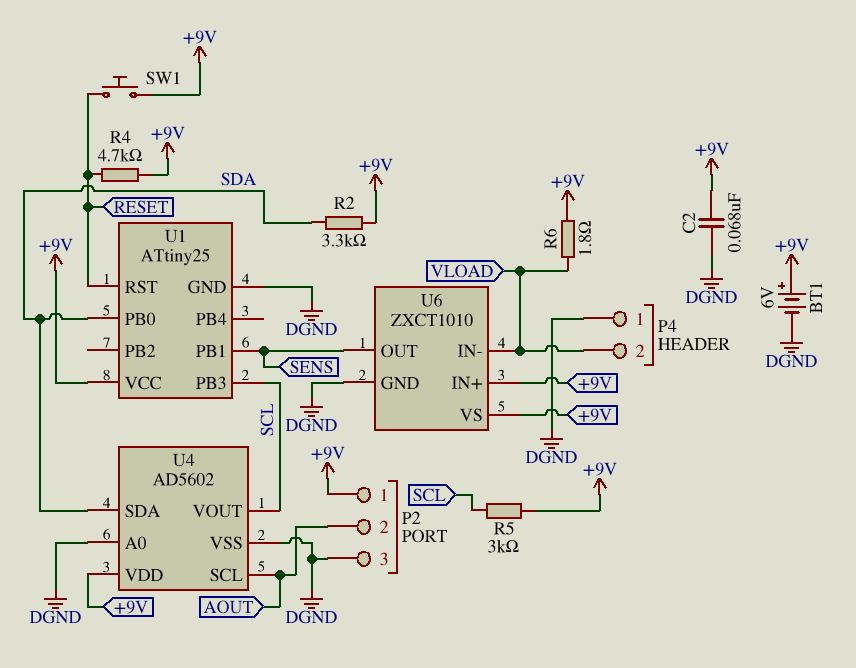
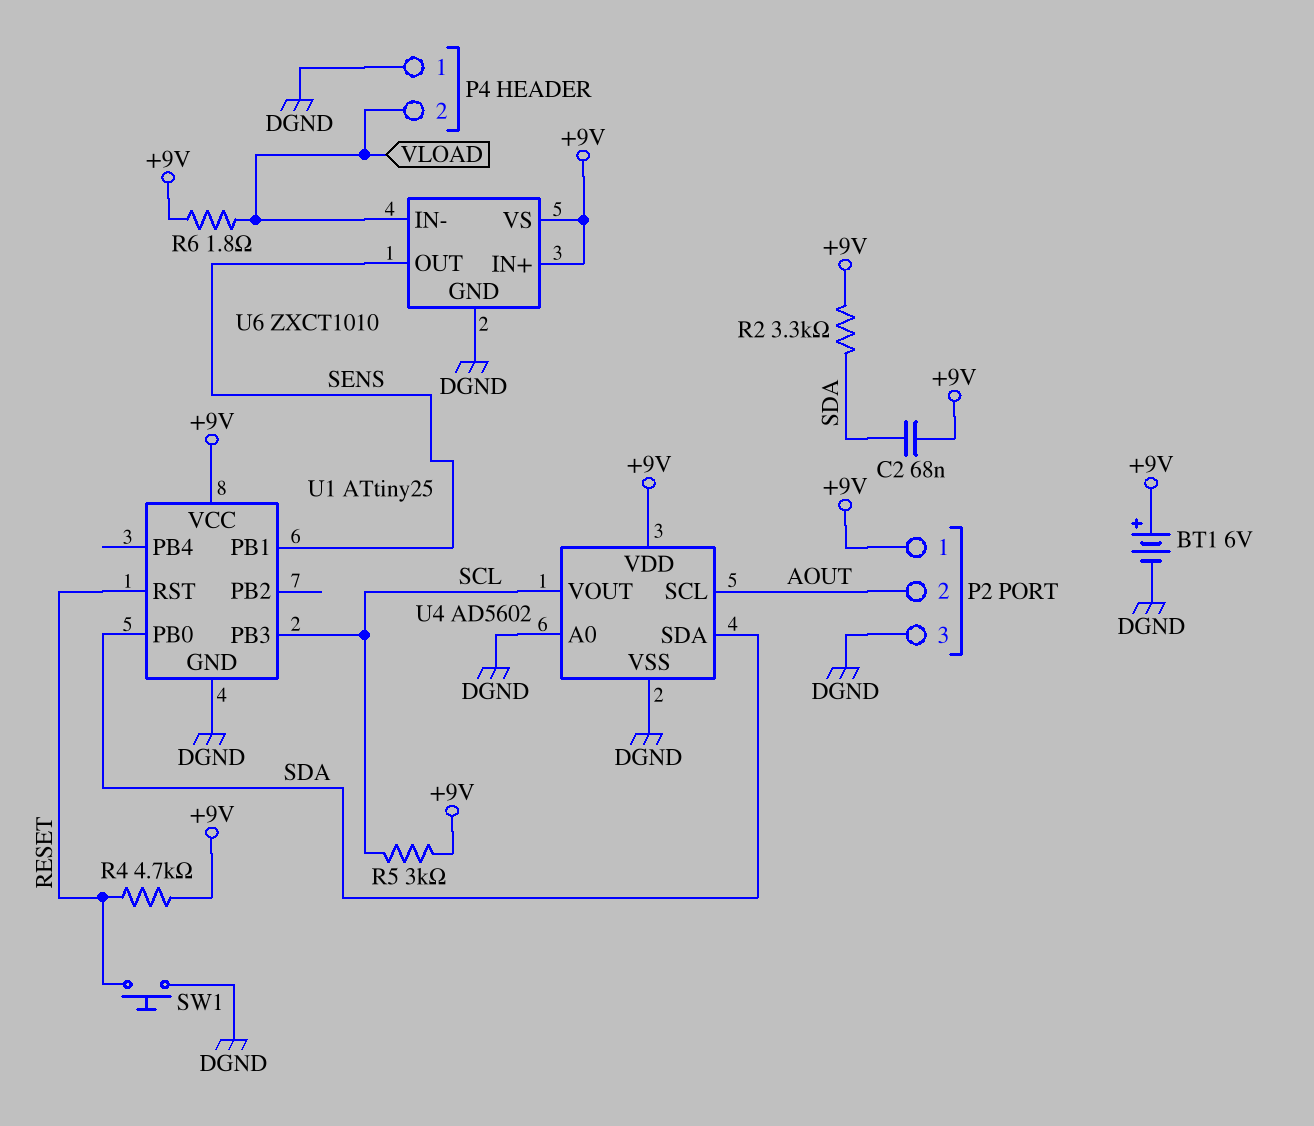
C2: 68nF (+9V, DGND) -> 68nF (+9V, SDA)
SW1: button (+9V, RESET) -> button (DGND, RESET)

